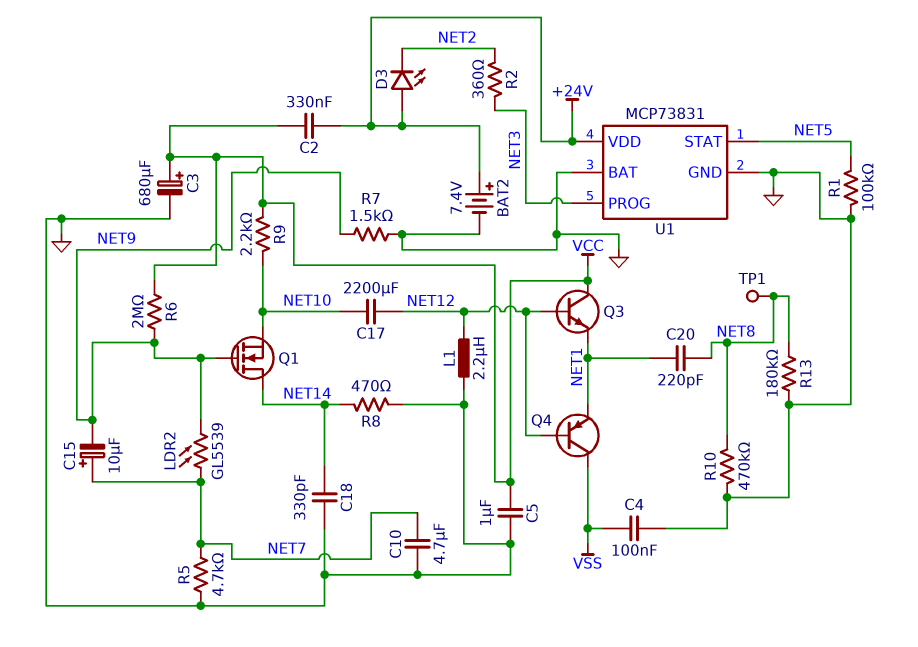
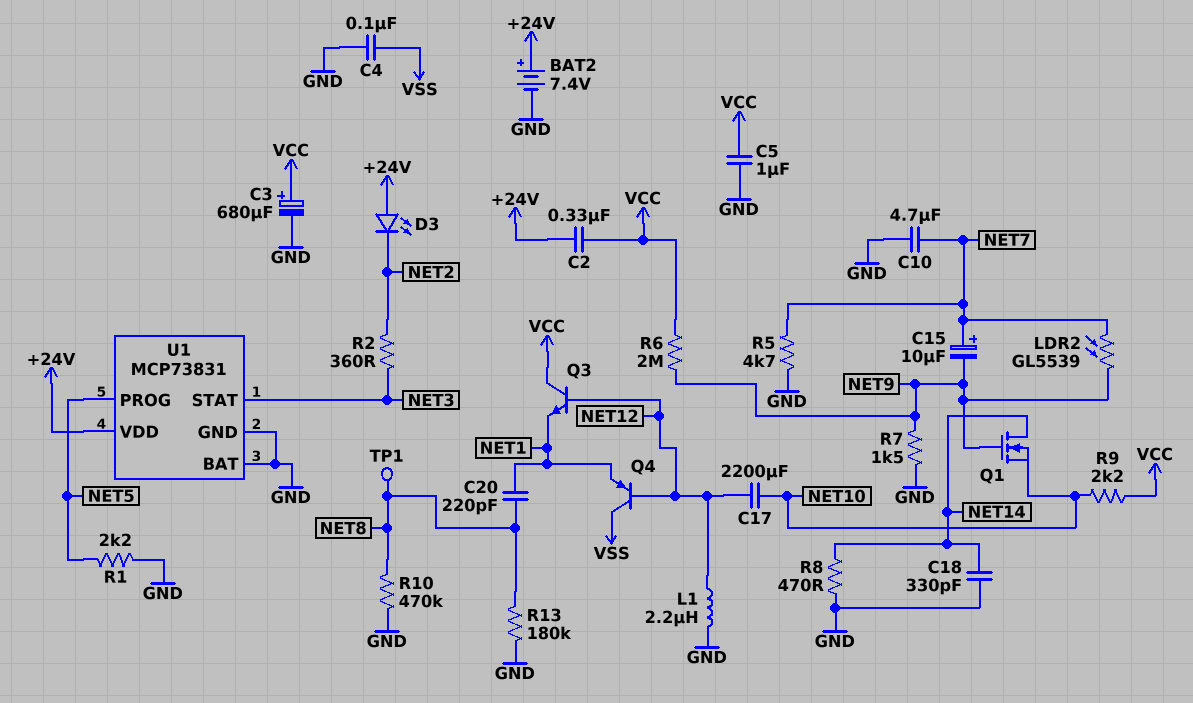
R1: 100k (GND, NET5) -> 2.2k (GND, NET5)
U1 pin PROG: NET3 -> NET5
U1 pin STAT: NET5 -> NET3

